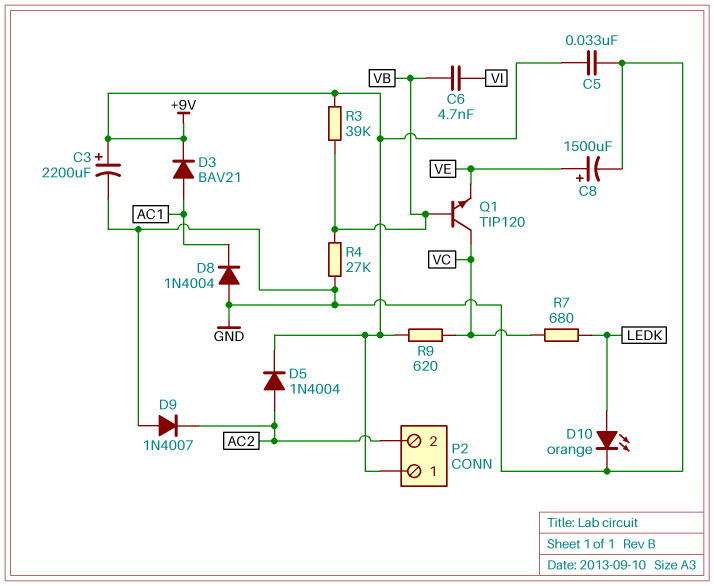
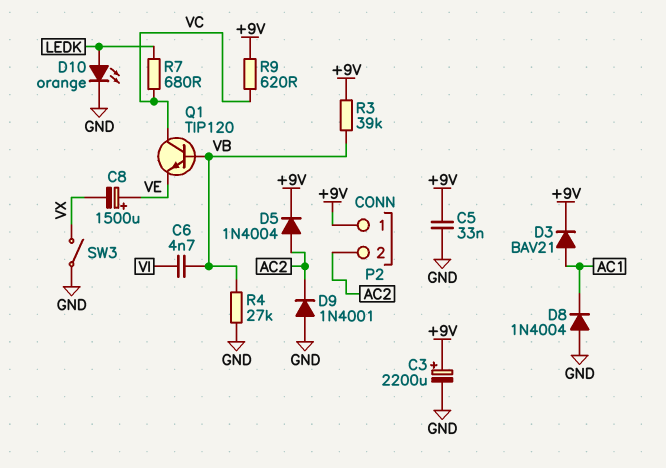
C8: 1500uF (plus VE, minus GND) -> 1500uF (plus VE, minus VX)
D9: diode 1N4007 (A GND, K AC2) -> diode 1N4001 (A GND, K AC2)
SW3: none -> switch (GND, VX)

